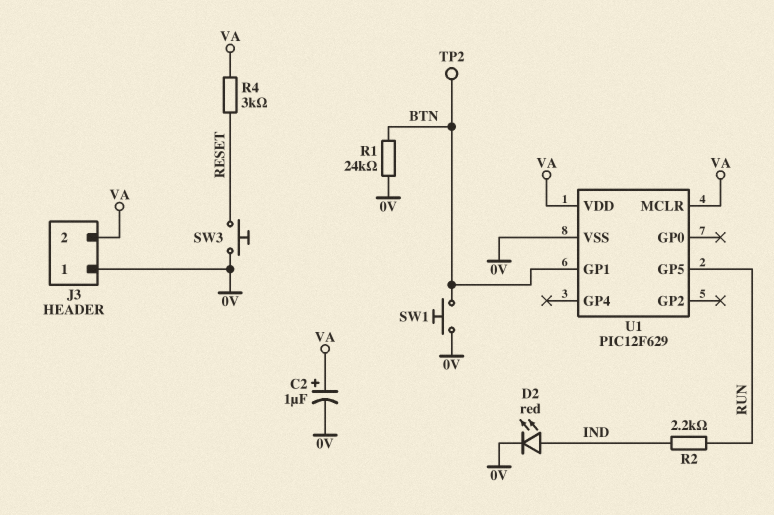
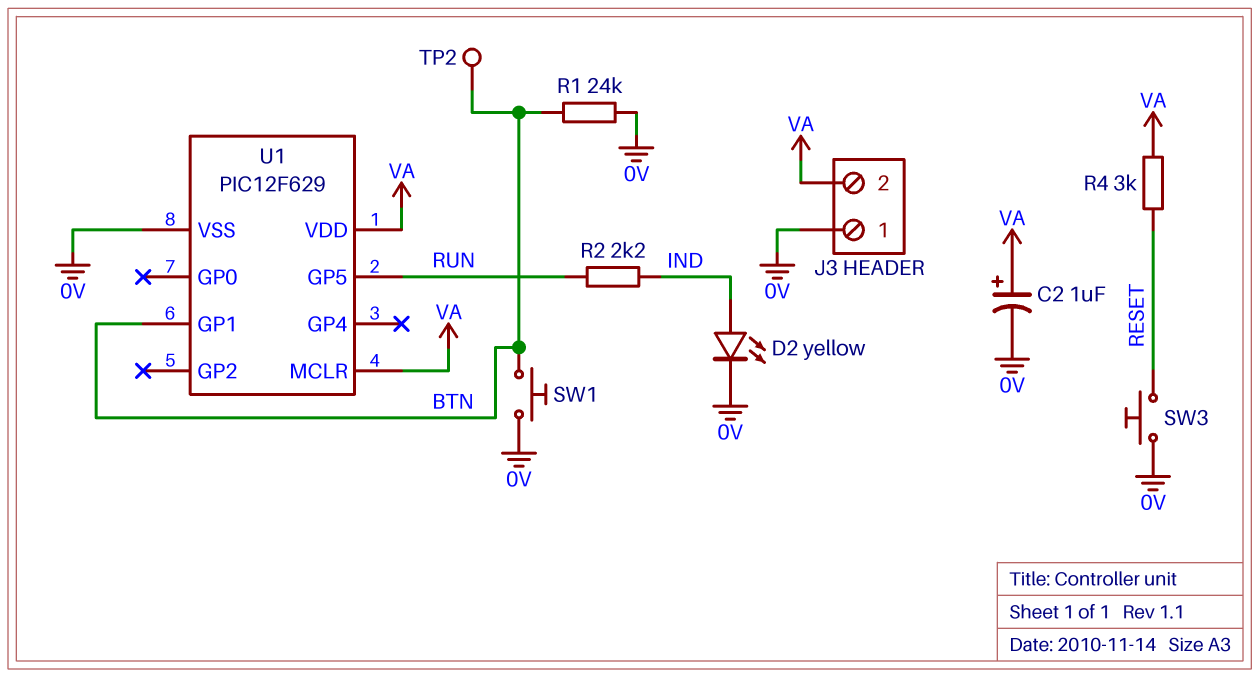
D2: LED red (A IND, K 0V) -> LED yellow (A IND, K 0V)

